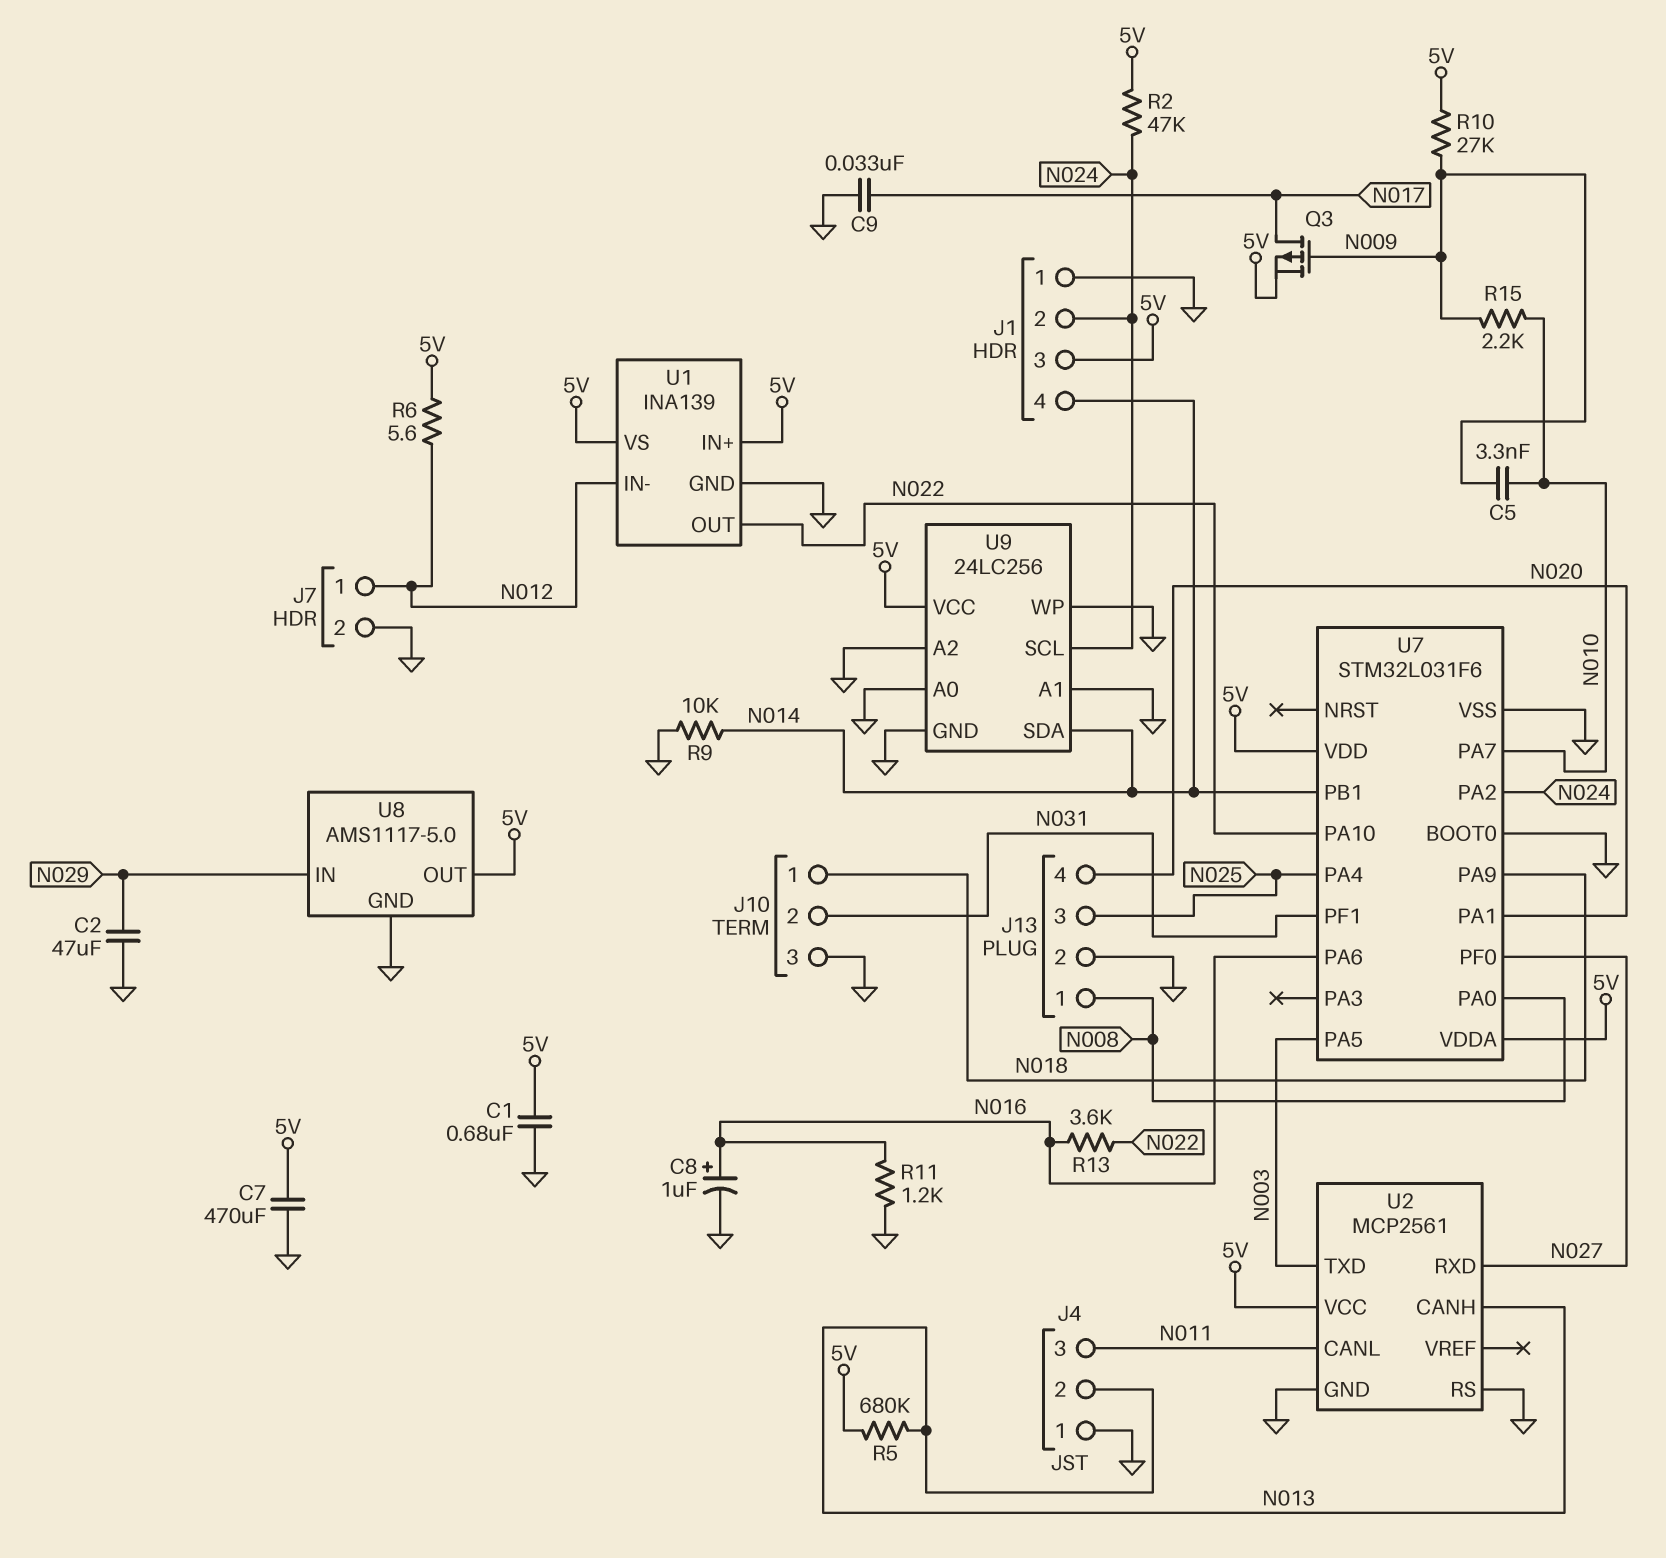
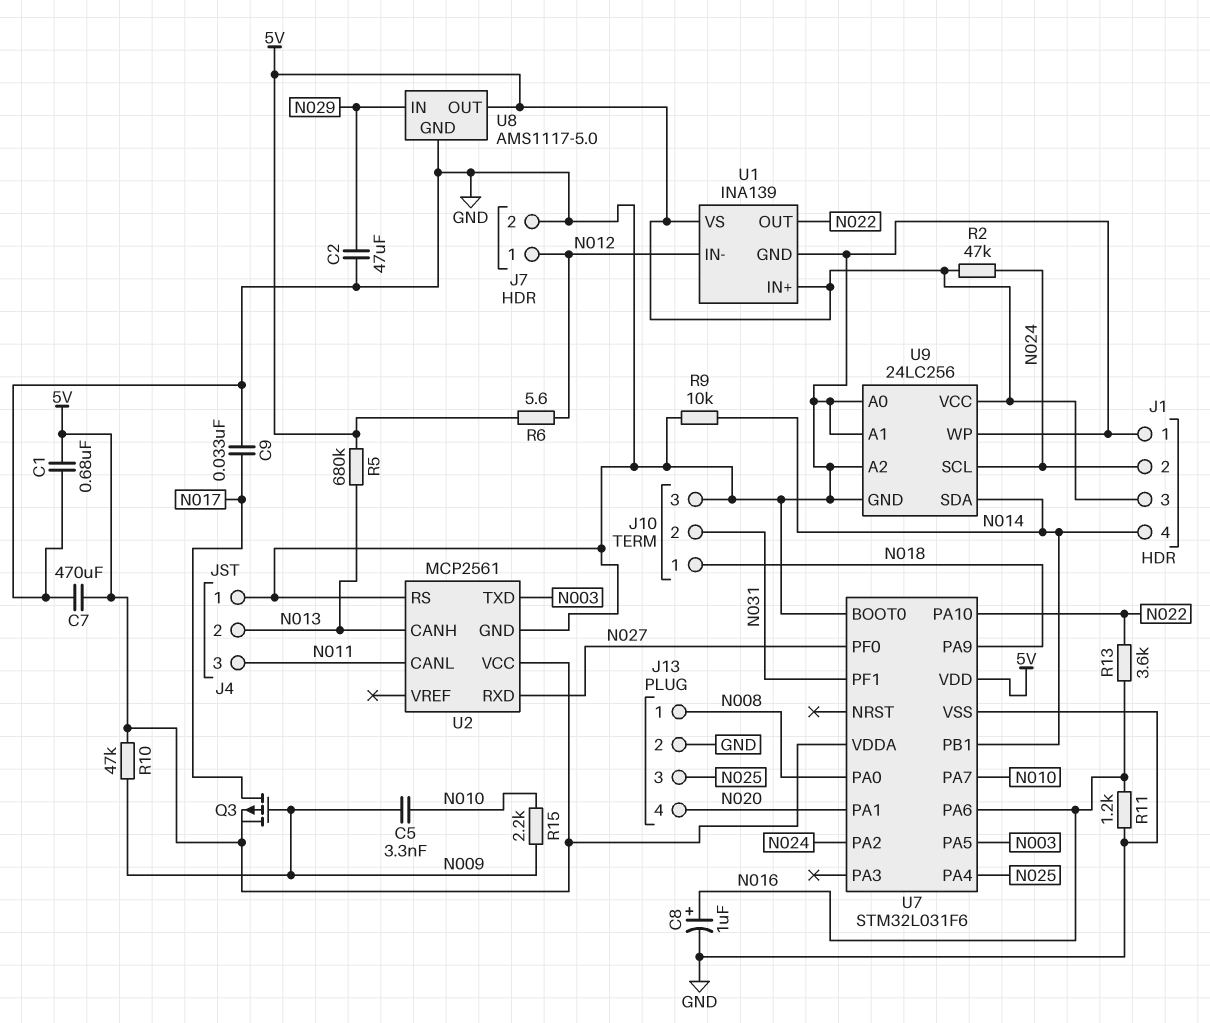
R10: 27k (5V, N009) -> 47k (5V, N009)

